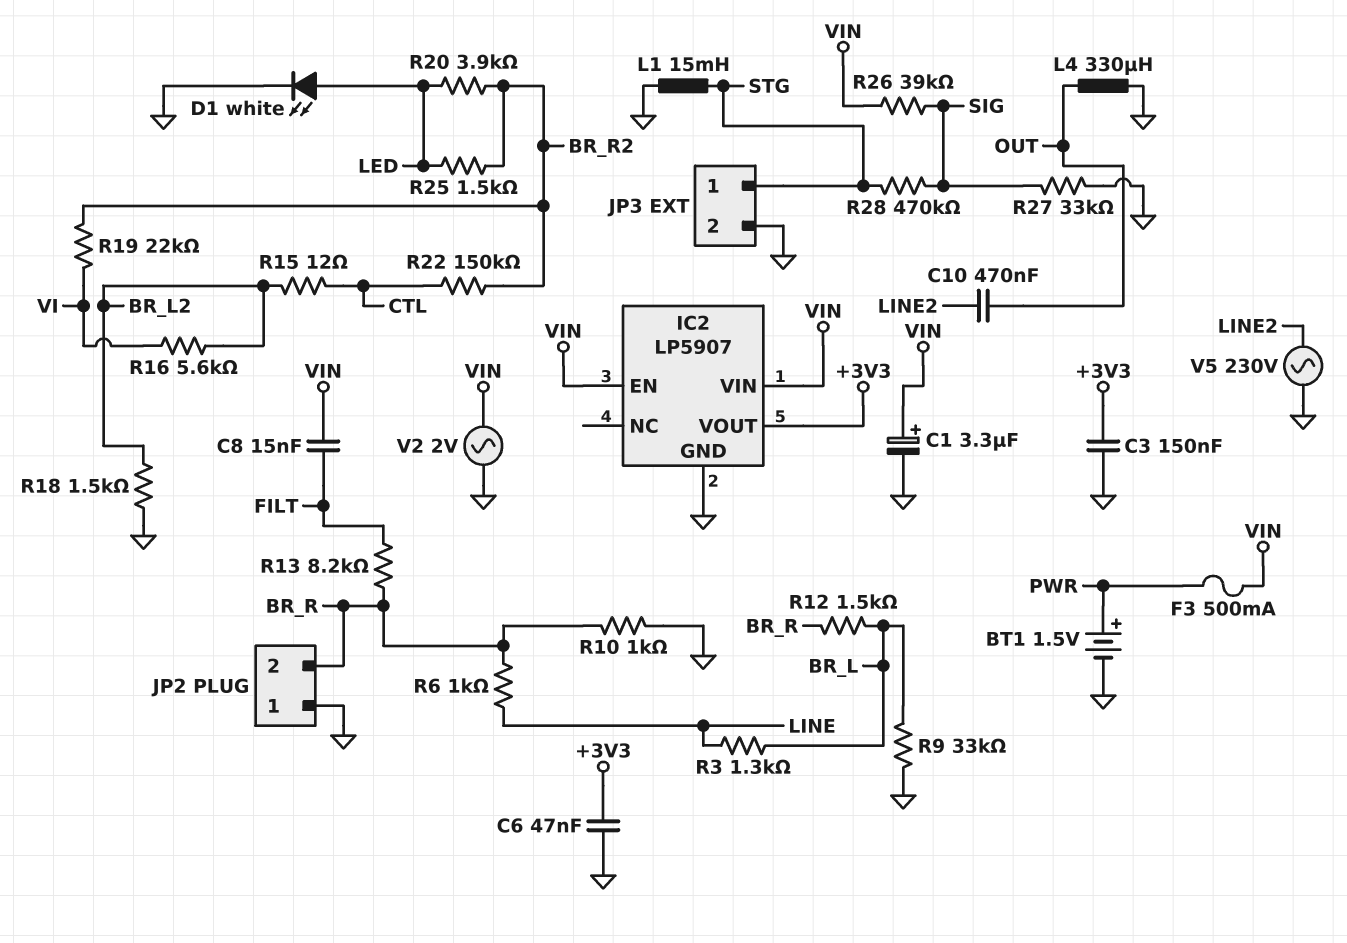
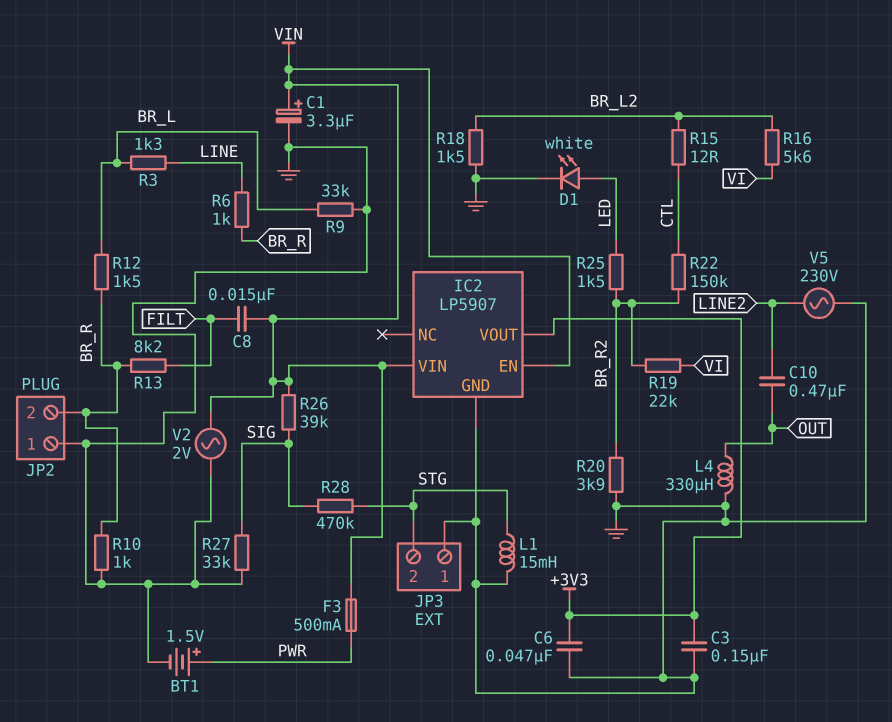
JP3 pin 1: STG -> GND
JP3 pin 2: GND -> STG
R20: 3.9k (BR_R2, LED) -> 3.9k (BR_R2, GND)

